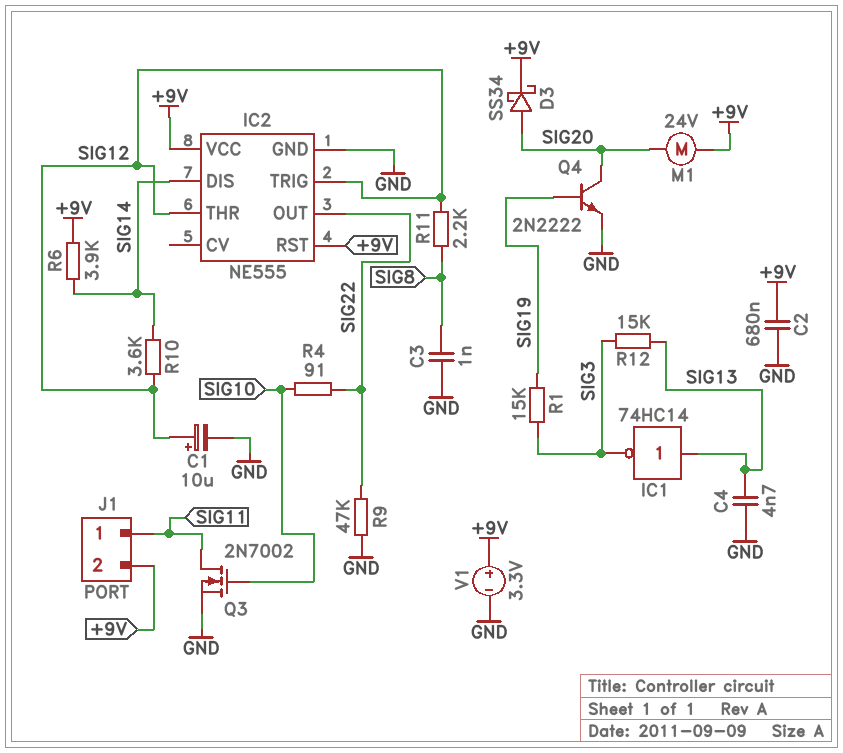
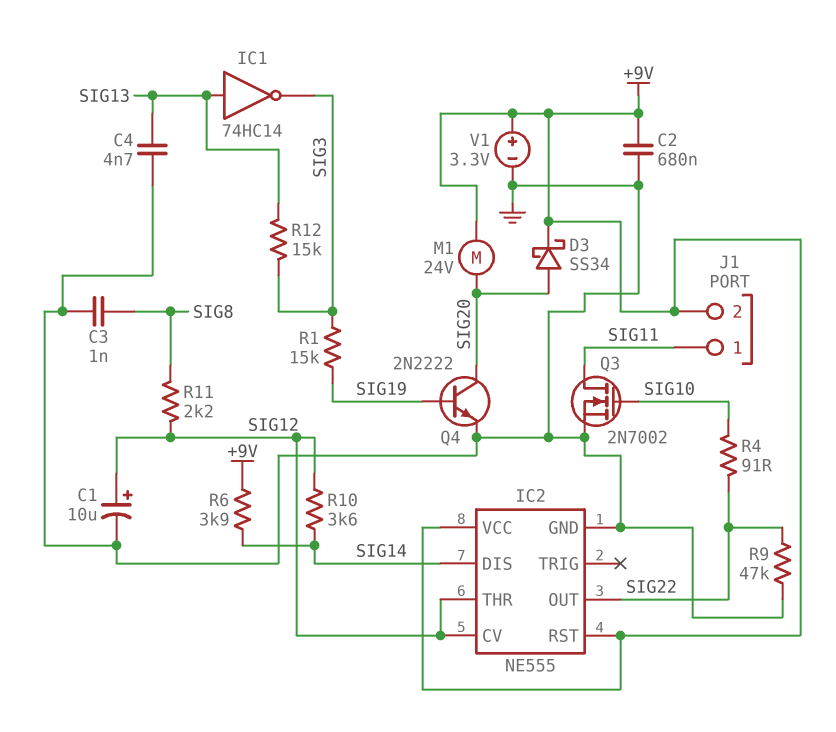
IC2 pin CV: none -> SIG12
IC2 pin TRIG: SIG12 -> none

